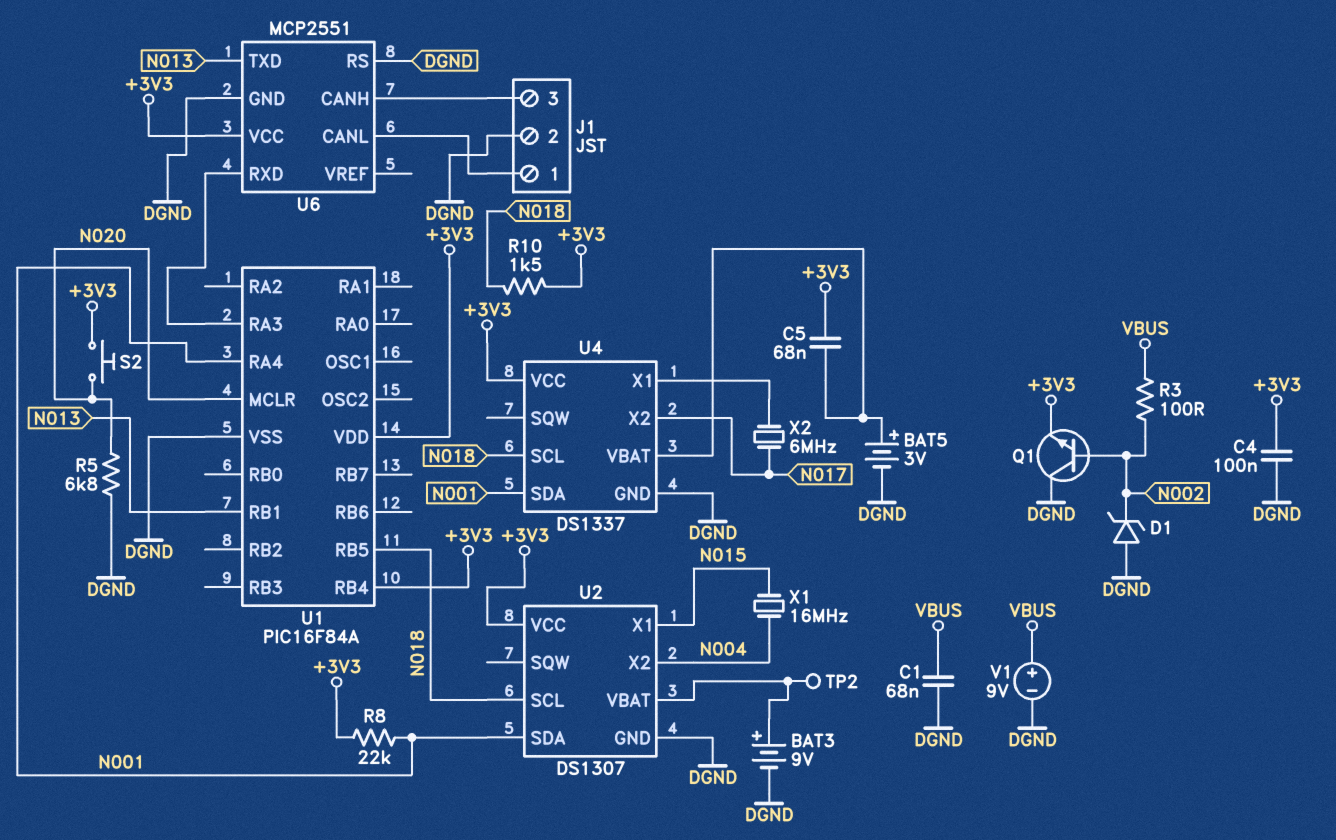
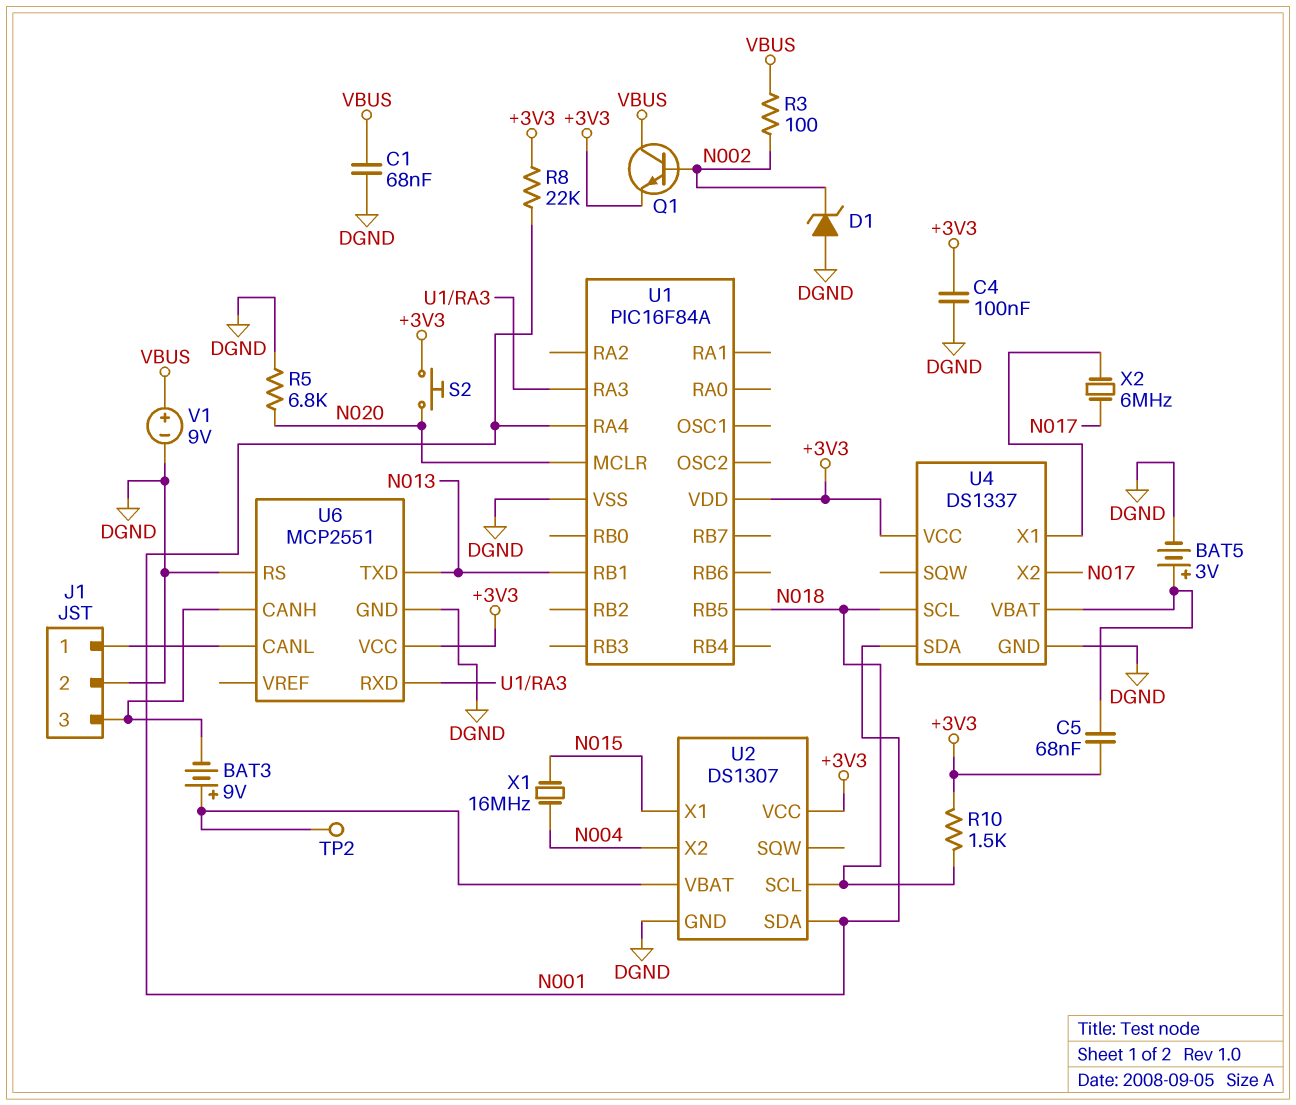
BAT3: 9V (plus U2/VBAT, minus DGND) -> 9V (plus U2/VBAT, minus J1/3)
Q1: NPN (B N002, C DGND, E +3V3) -> NPN (B N002, C VBUS, E +3V3)
U1 pin RB4: +3V3 -> none

